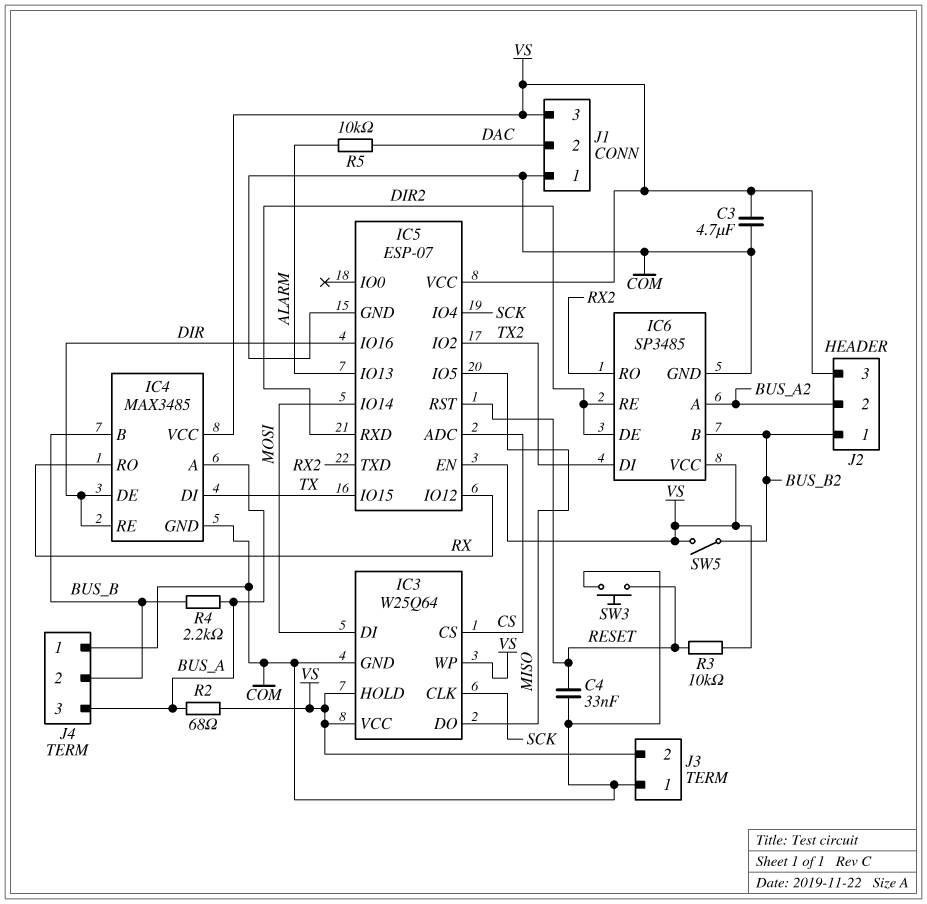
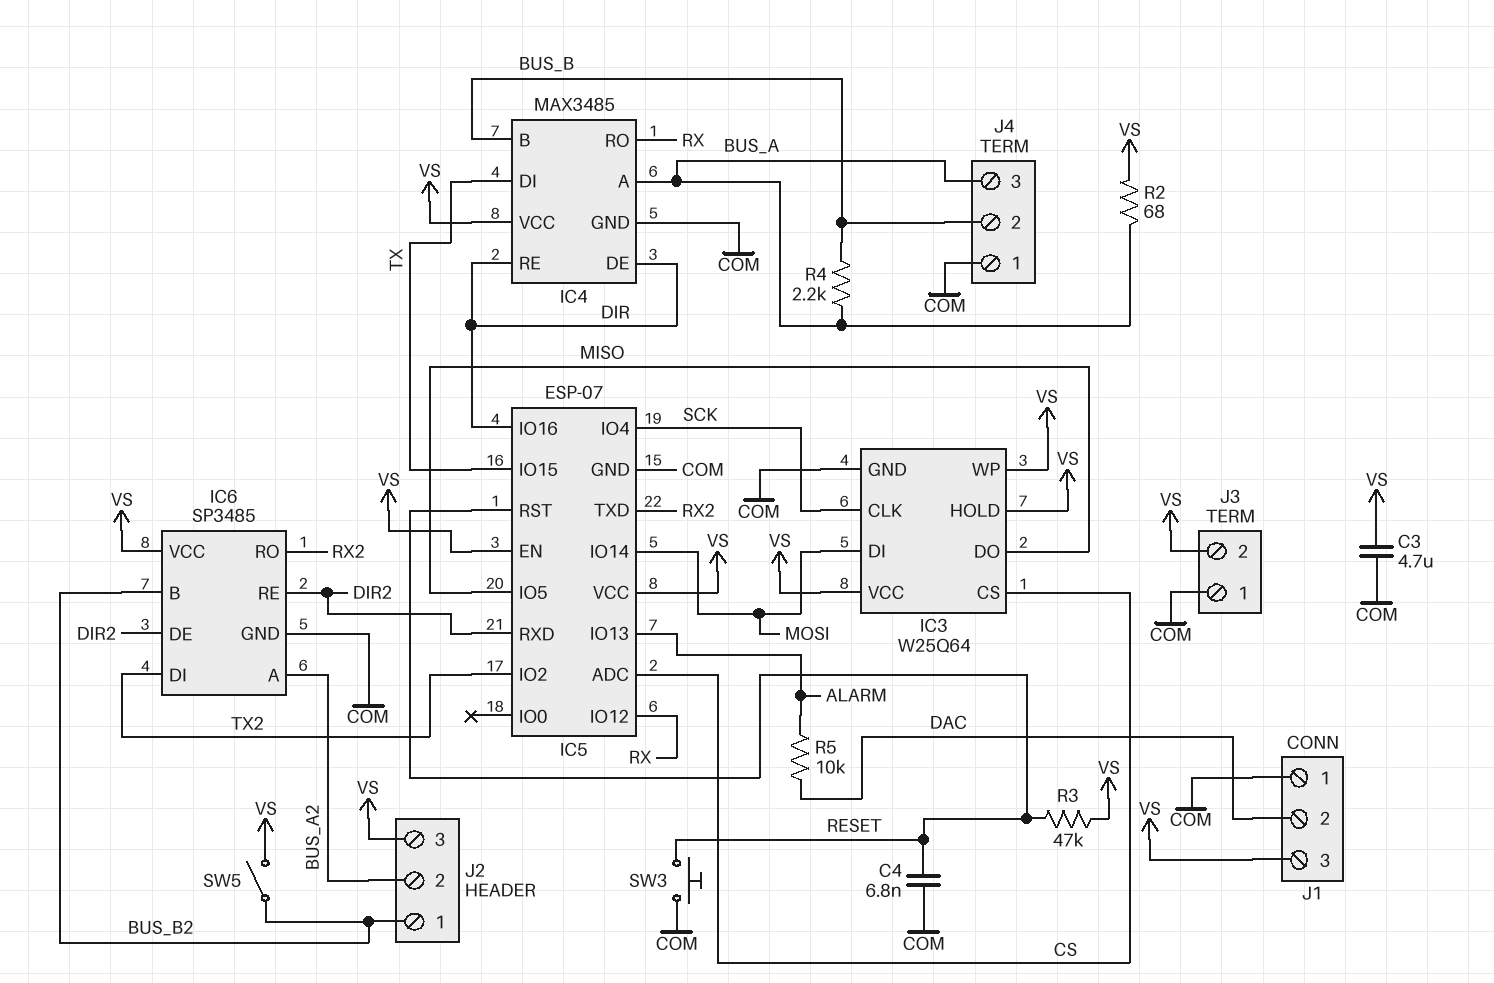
C4: 33nF (COM, RESET) -> 6.8nF (COM, RESET)
R3: 10k (RESET, VS) -> 47k (RESET, VS)

